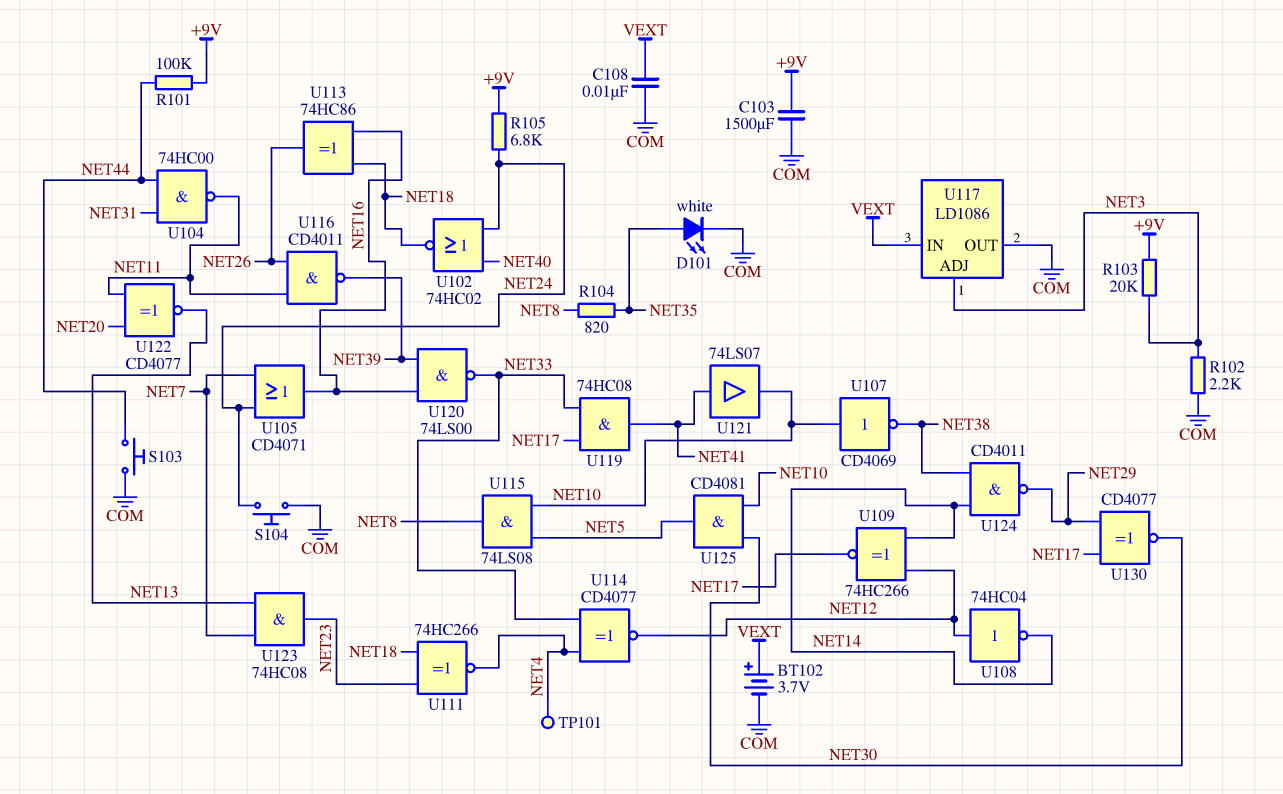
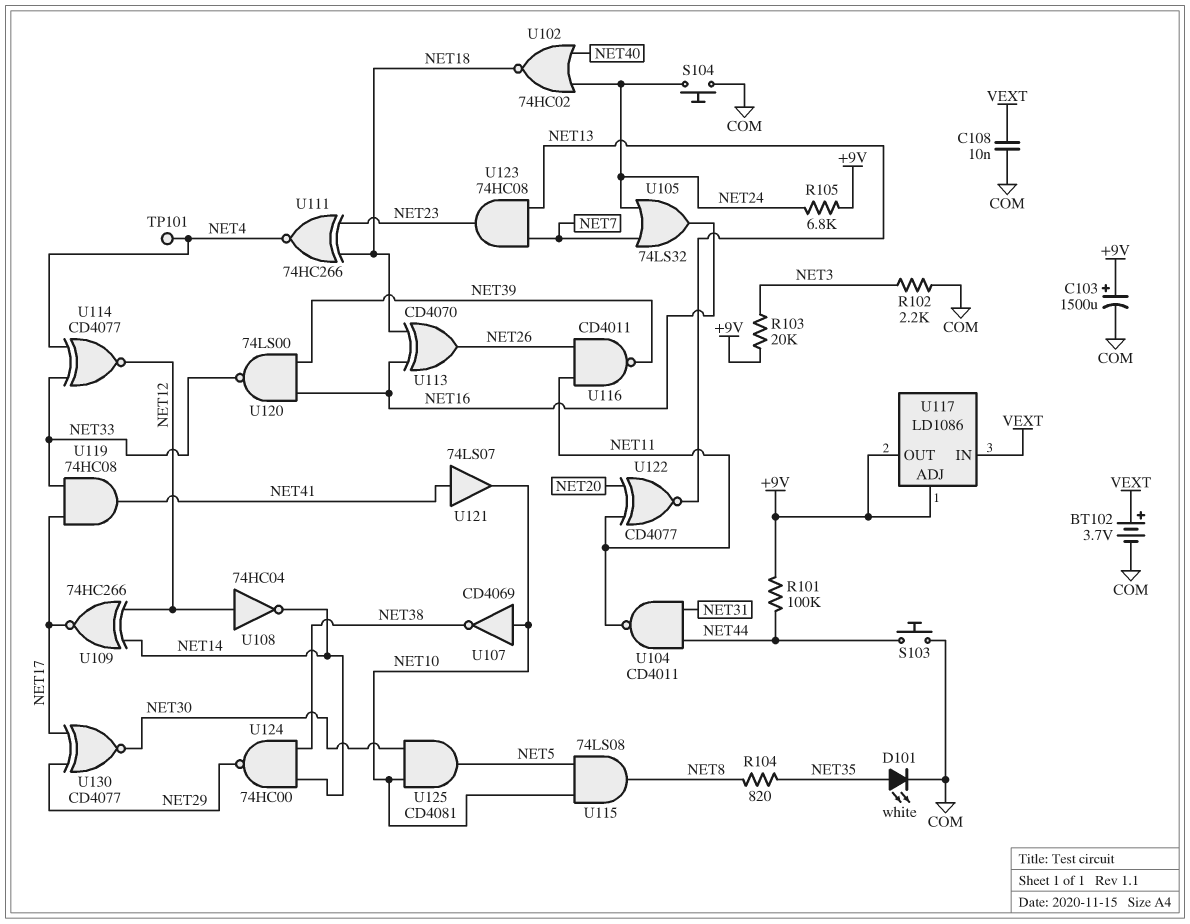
C103: 1500uF (+9V, COM) -> 1500uF (plus +9V, minus COM)
U104: NAND 74HC00 (in NET31, in NET44, out NET11) -> NAND CD4011 (in NET31, in NET44, out NET11)
U105: OR CD4071 (in NET7, in NET24, out NET16) -> OR 74LS32 (in NET7, in NET24, out NET16)
U113: XOR 74HC86 (in NET16, in NET18, out NET26) -> XOR CD4070 (in NET16, in NET18, out NET26)
U117 pin ADJ: NET3 -> +9V
U117 pin OUT: COM -> +9V
U124: NAND CD4011 (in NET14, in NET38, out NET29) -> NAND 74HC00 (in NET14, in NET38, out NET29)

